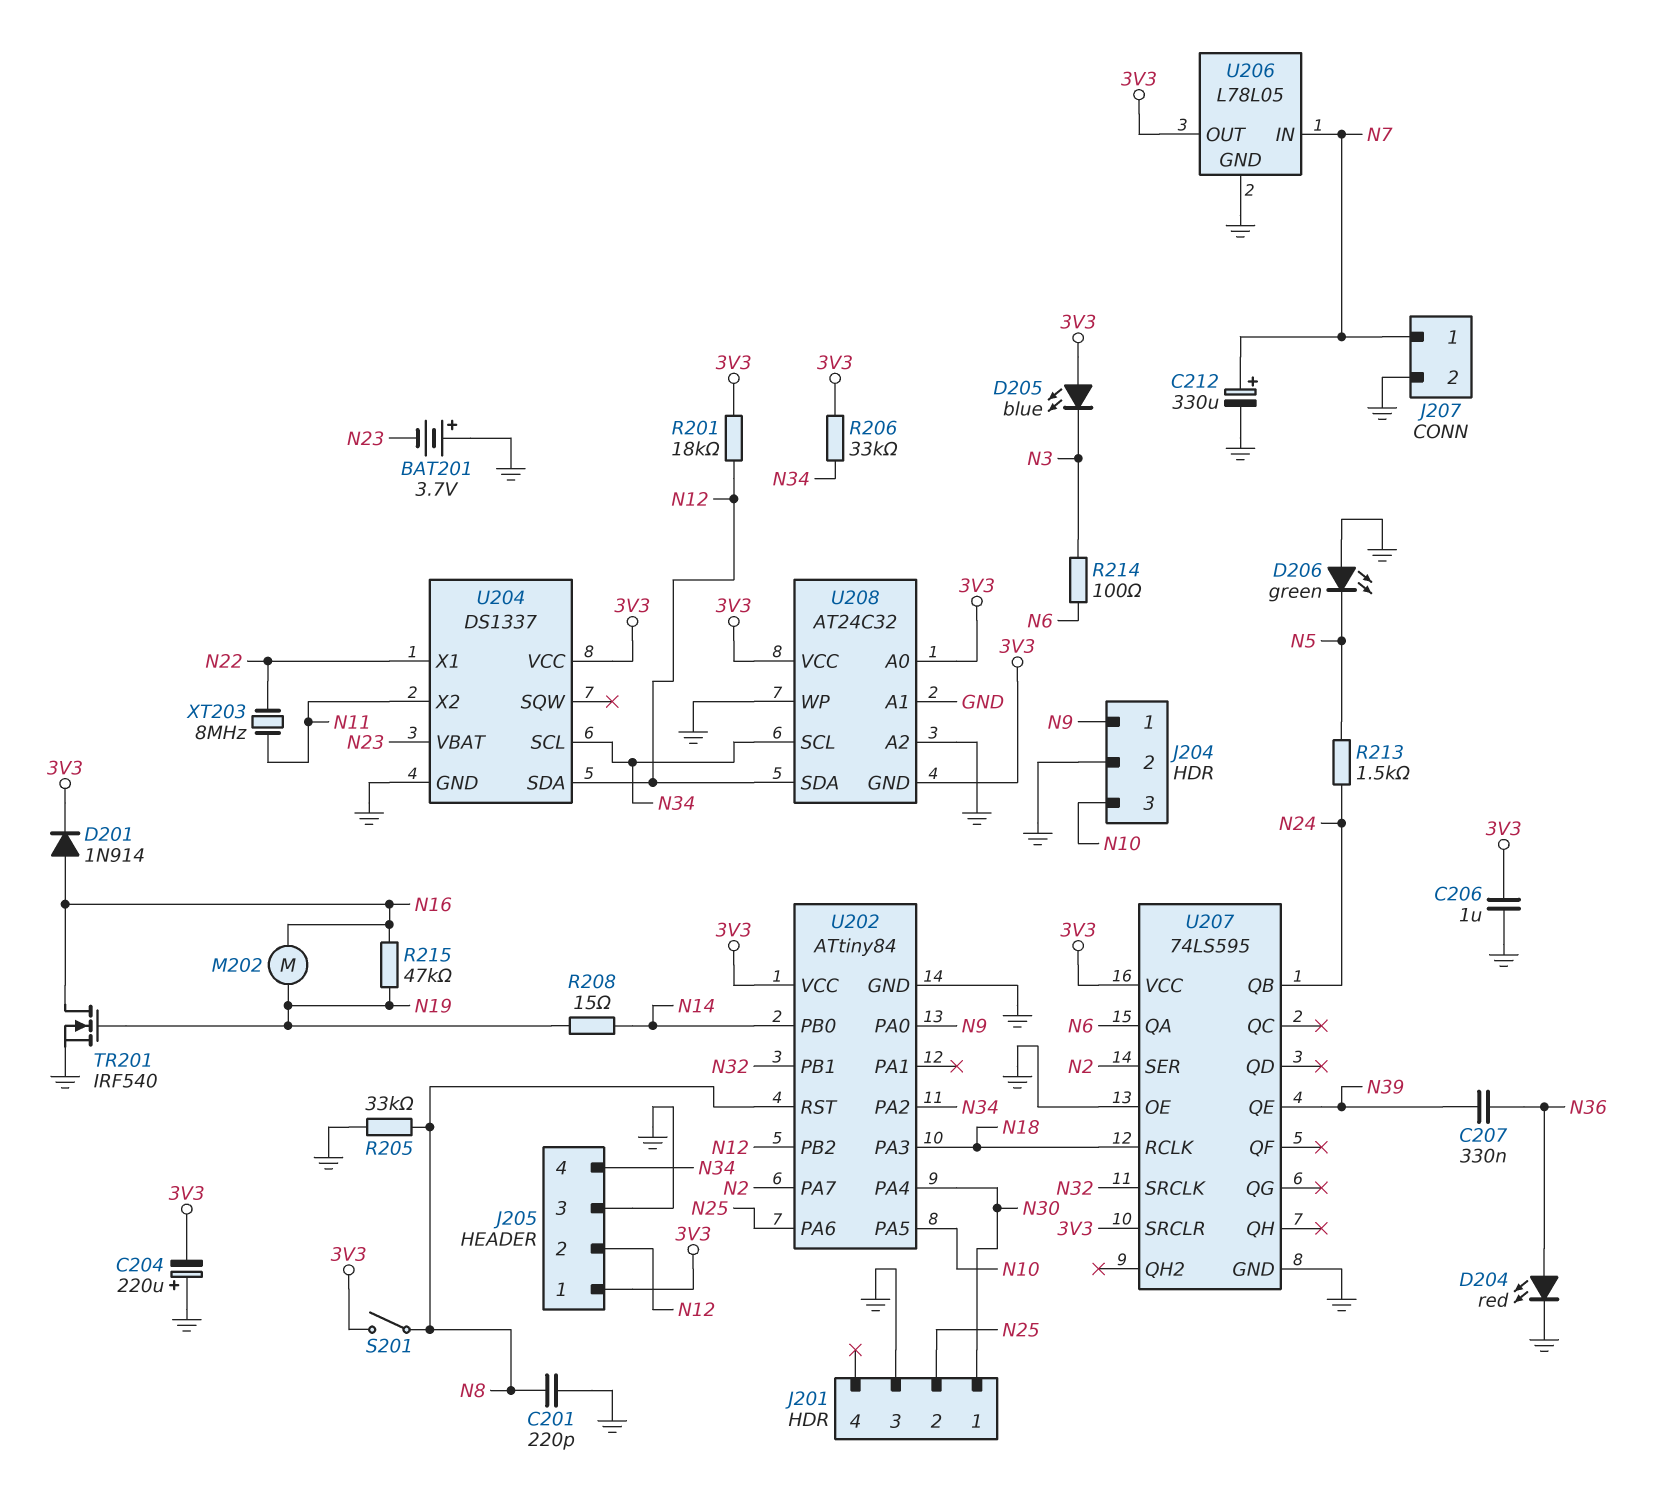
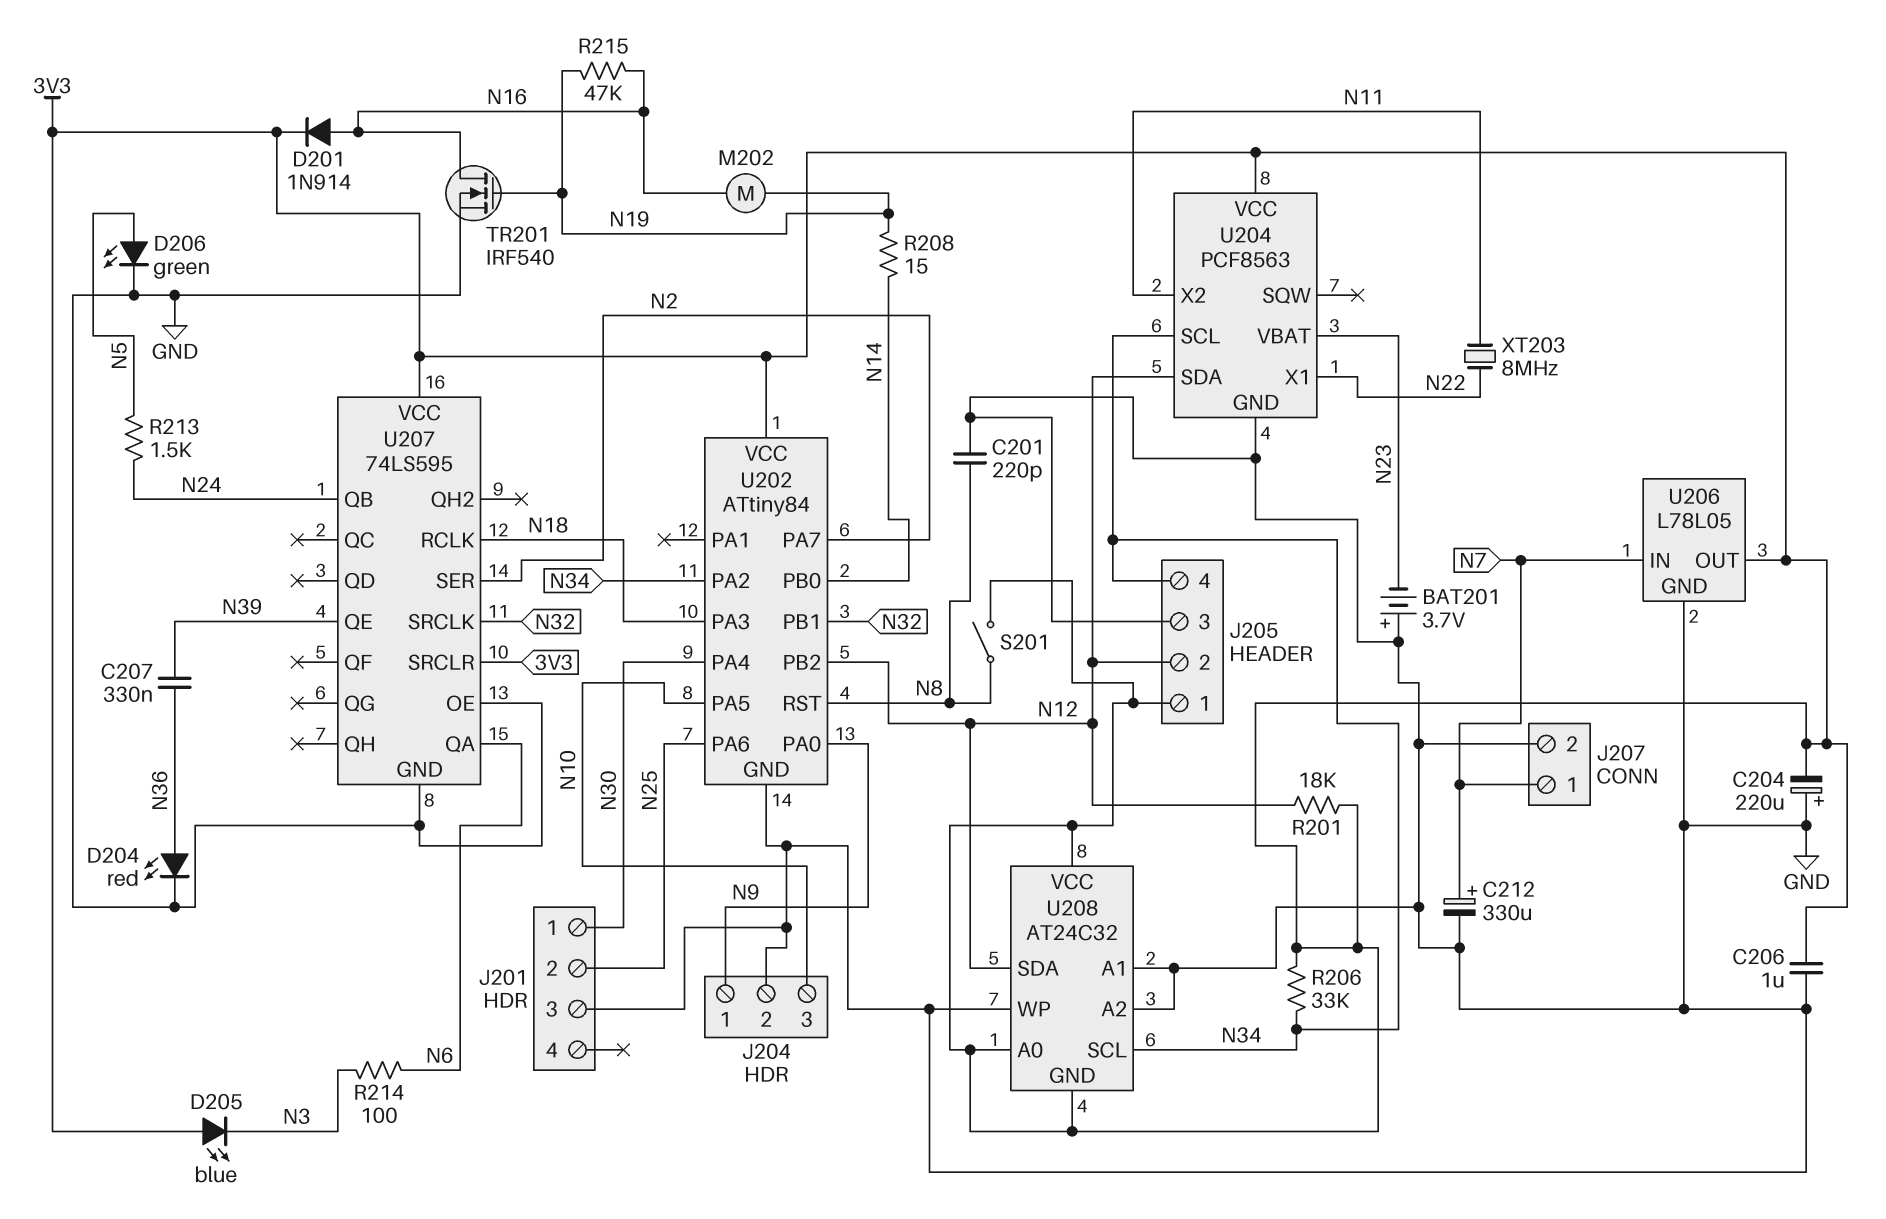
D206: LED green (A GND, K N5) -> LED green (A N5, K GND)
R205: 33k (GND, N8) -> none
U204: DS1337 -> PCF8563

